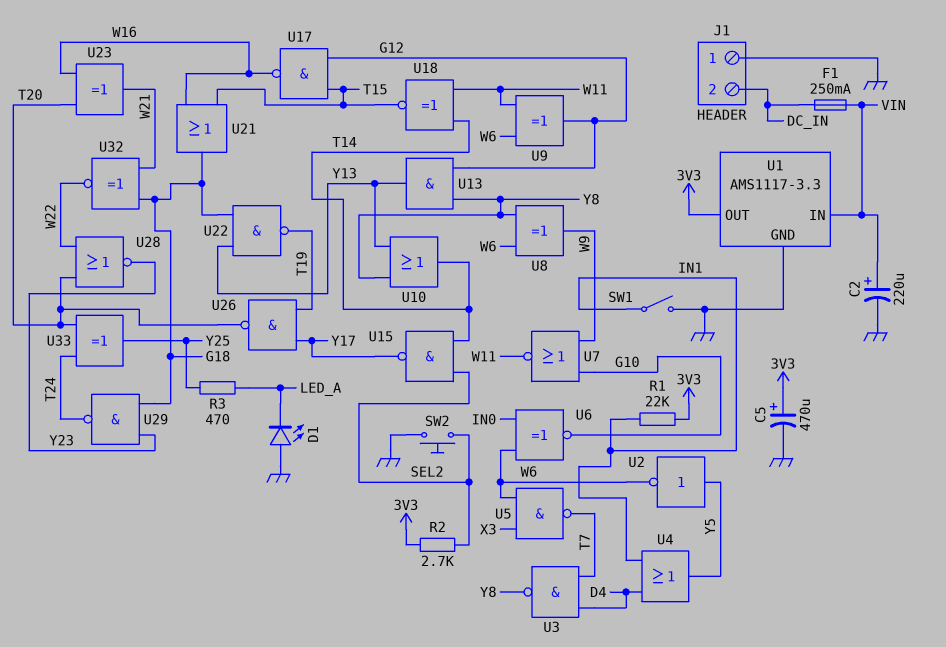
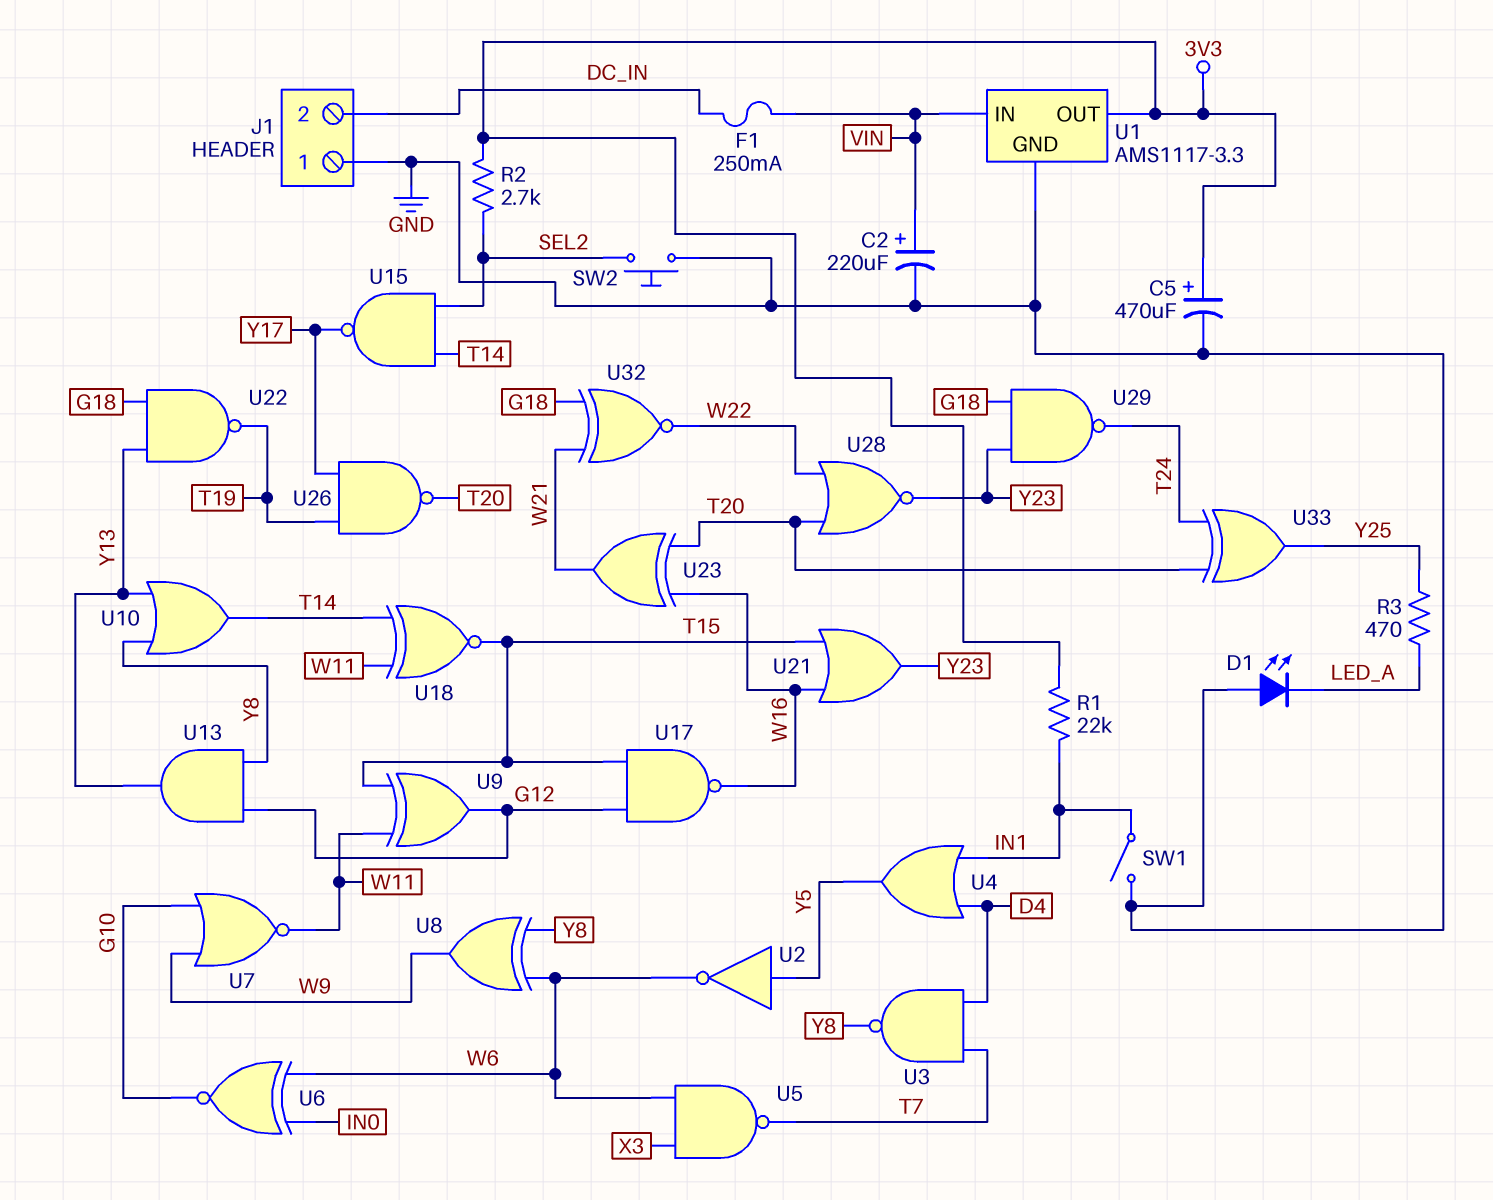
U9: XOR (in W6, in W11, out G12) -> XOR (in T15, in W11, out G12)
U21: OR (in T15, in W16, out G18) -> OR (in T15, in W16, out Y23)

